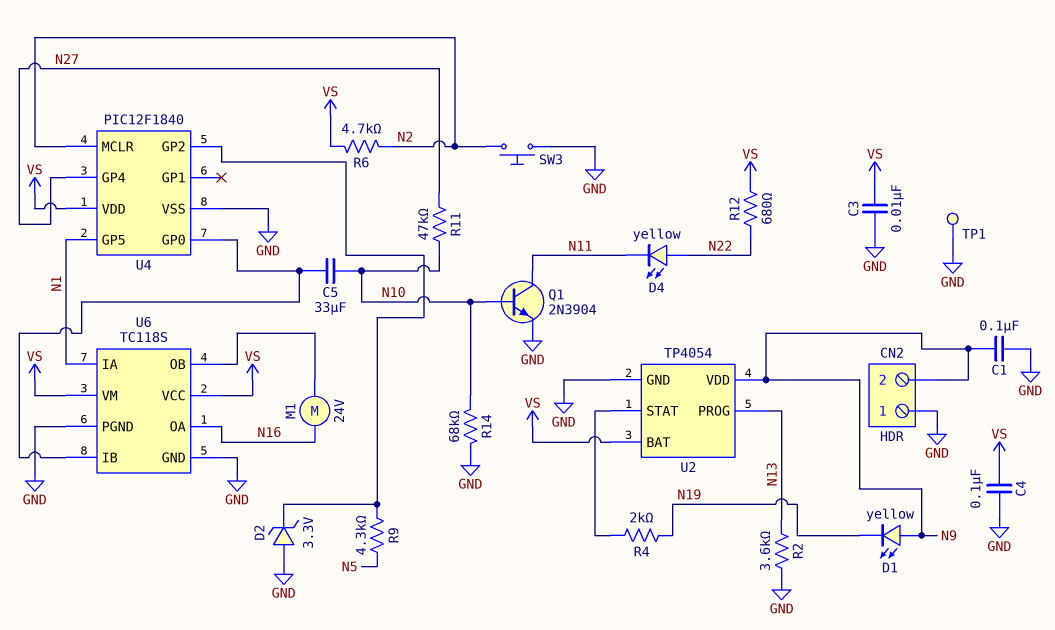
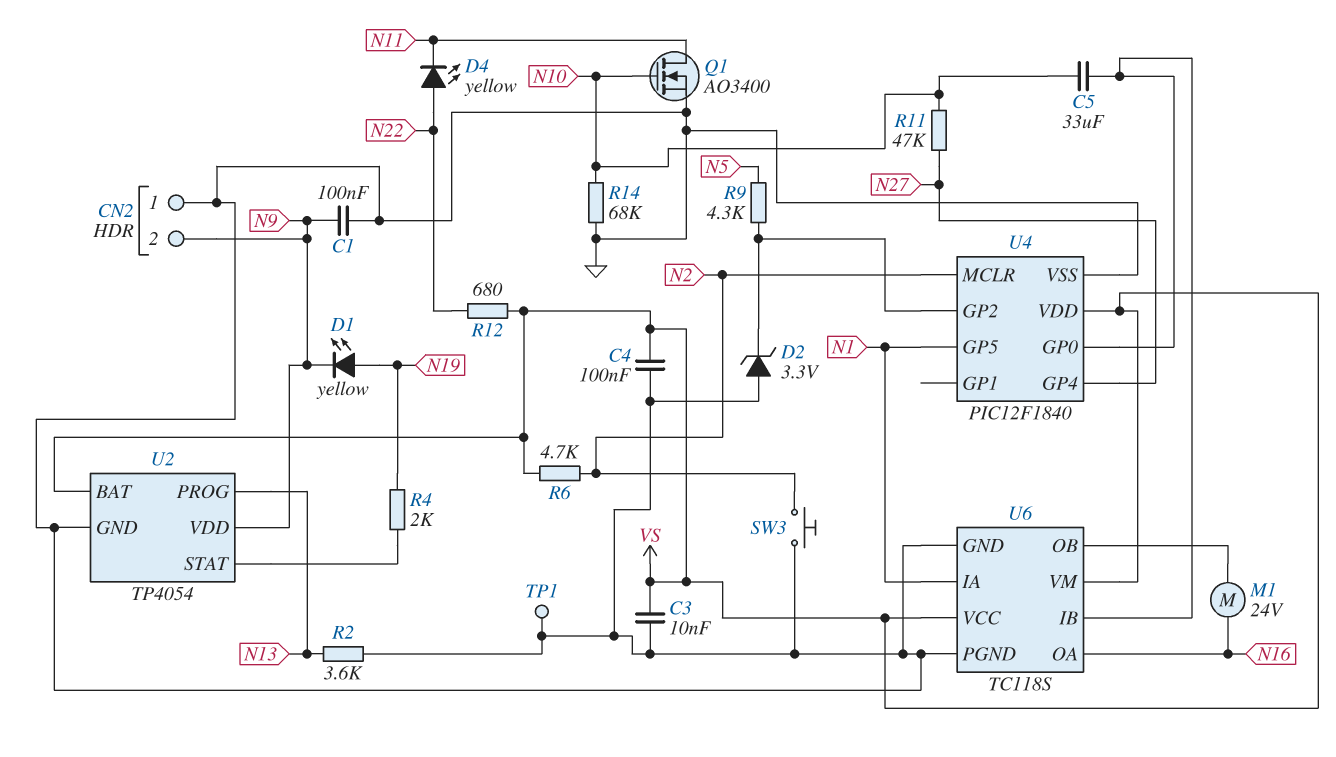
D1: LED yellow (A N9, K N19) -> LED yellow (A N19, K N9)
Q1: NPN 2N3904 (B N10, C N11, E GND) -> NMOS AO3400 (G N10, D N11, S GND)

